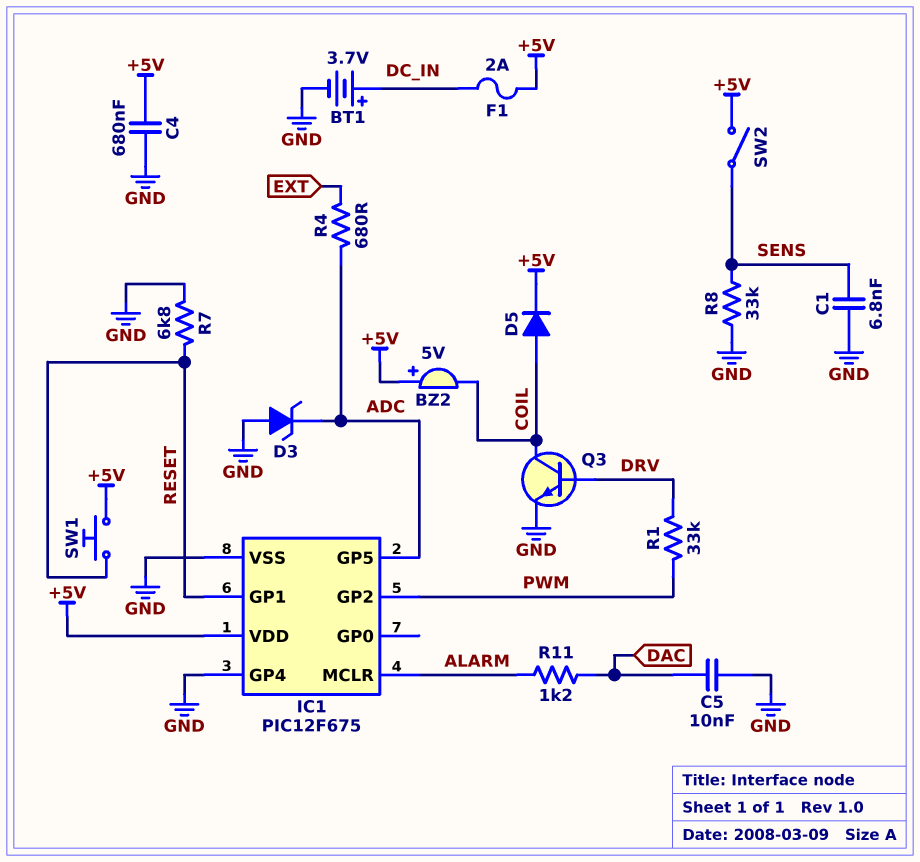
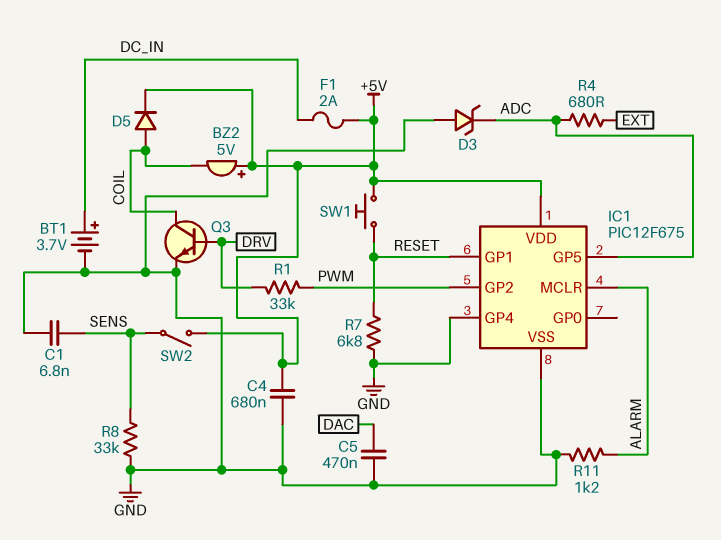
C5: 10nF (DAC, GND) -> 470nF (DAC, GND)
R11: 1.2k (ALARM, DAC) -> 1.2k (ALARM, GND)

